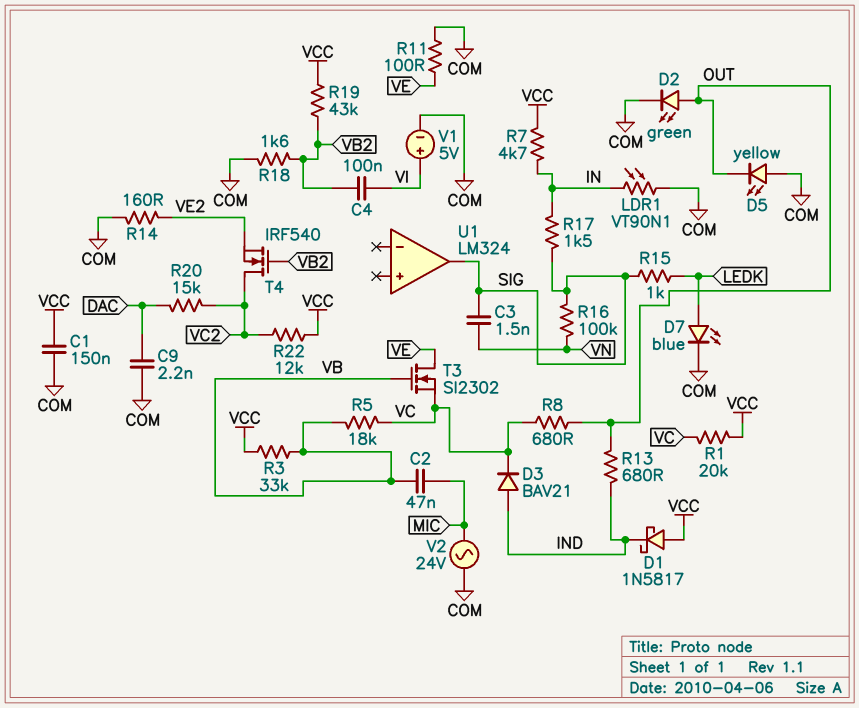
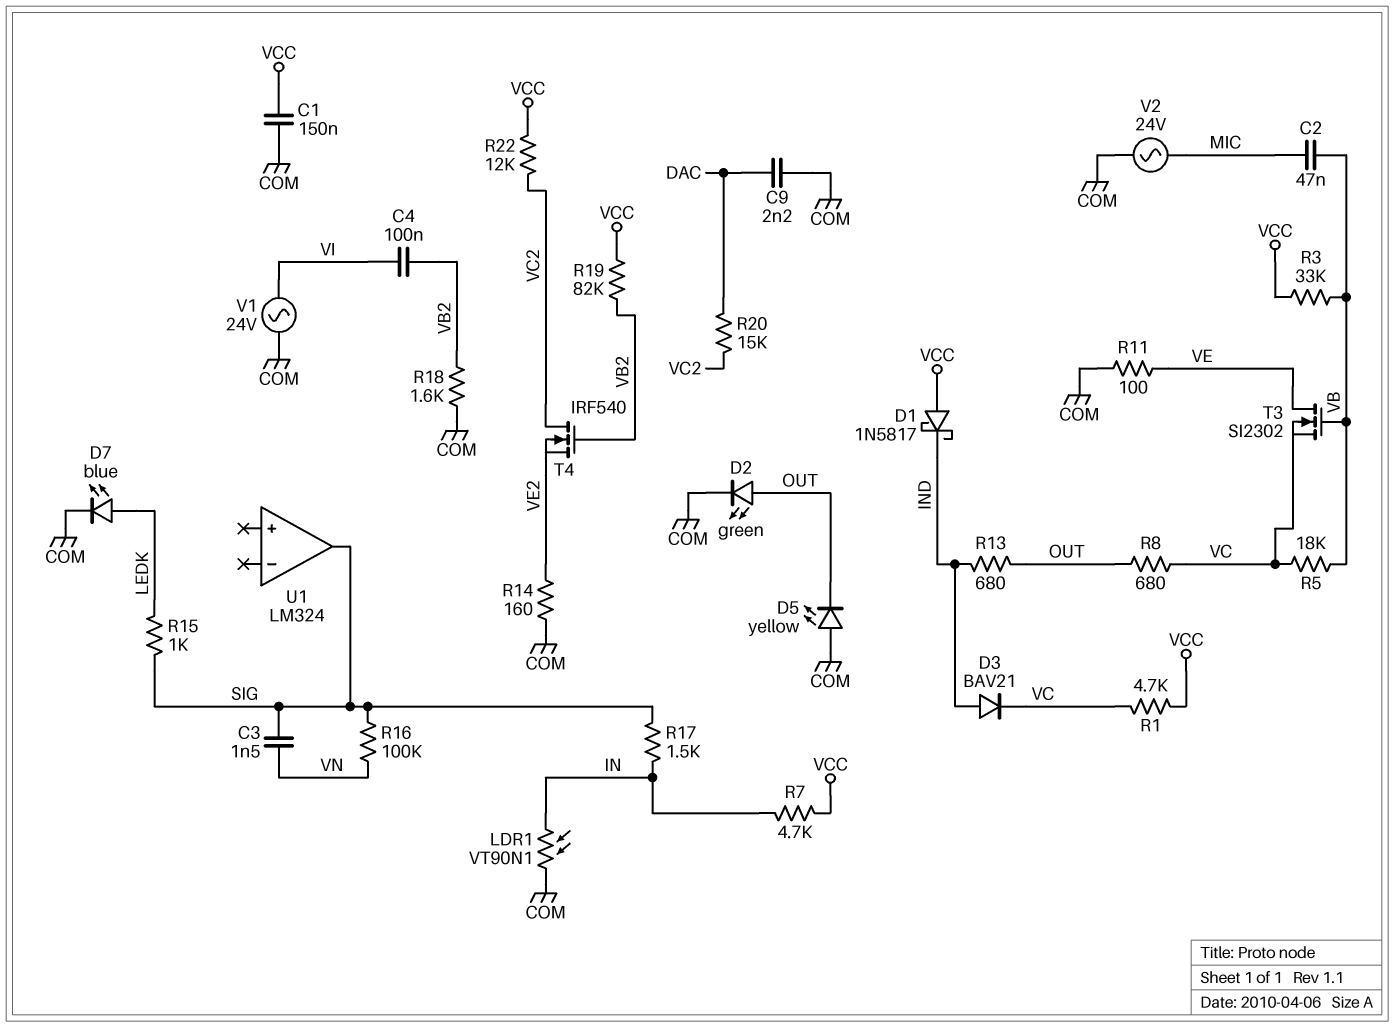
R1: 20k (VC, VCC) -> 4.7k (VC, VCC)
R19: 43k (VB2, VCC) -> 82k (VB2, VCC)
V1: 5V (plus VI, minus COM) -> AC 24V (COM, VI)

